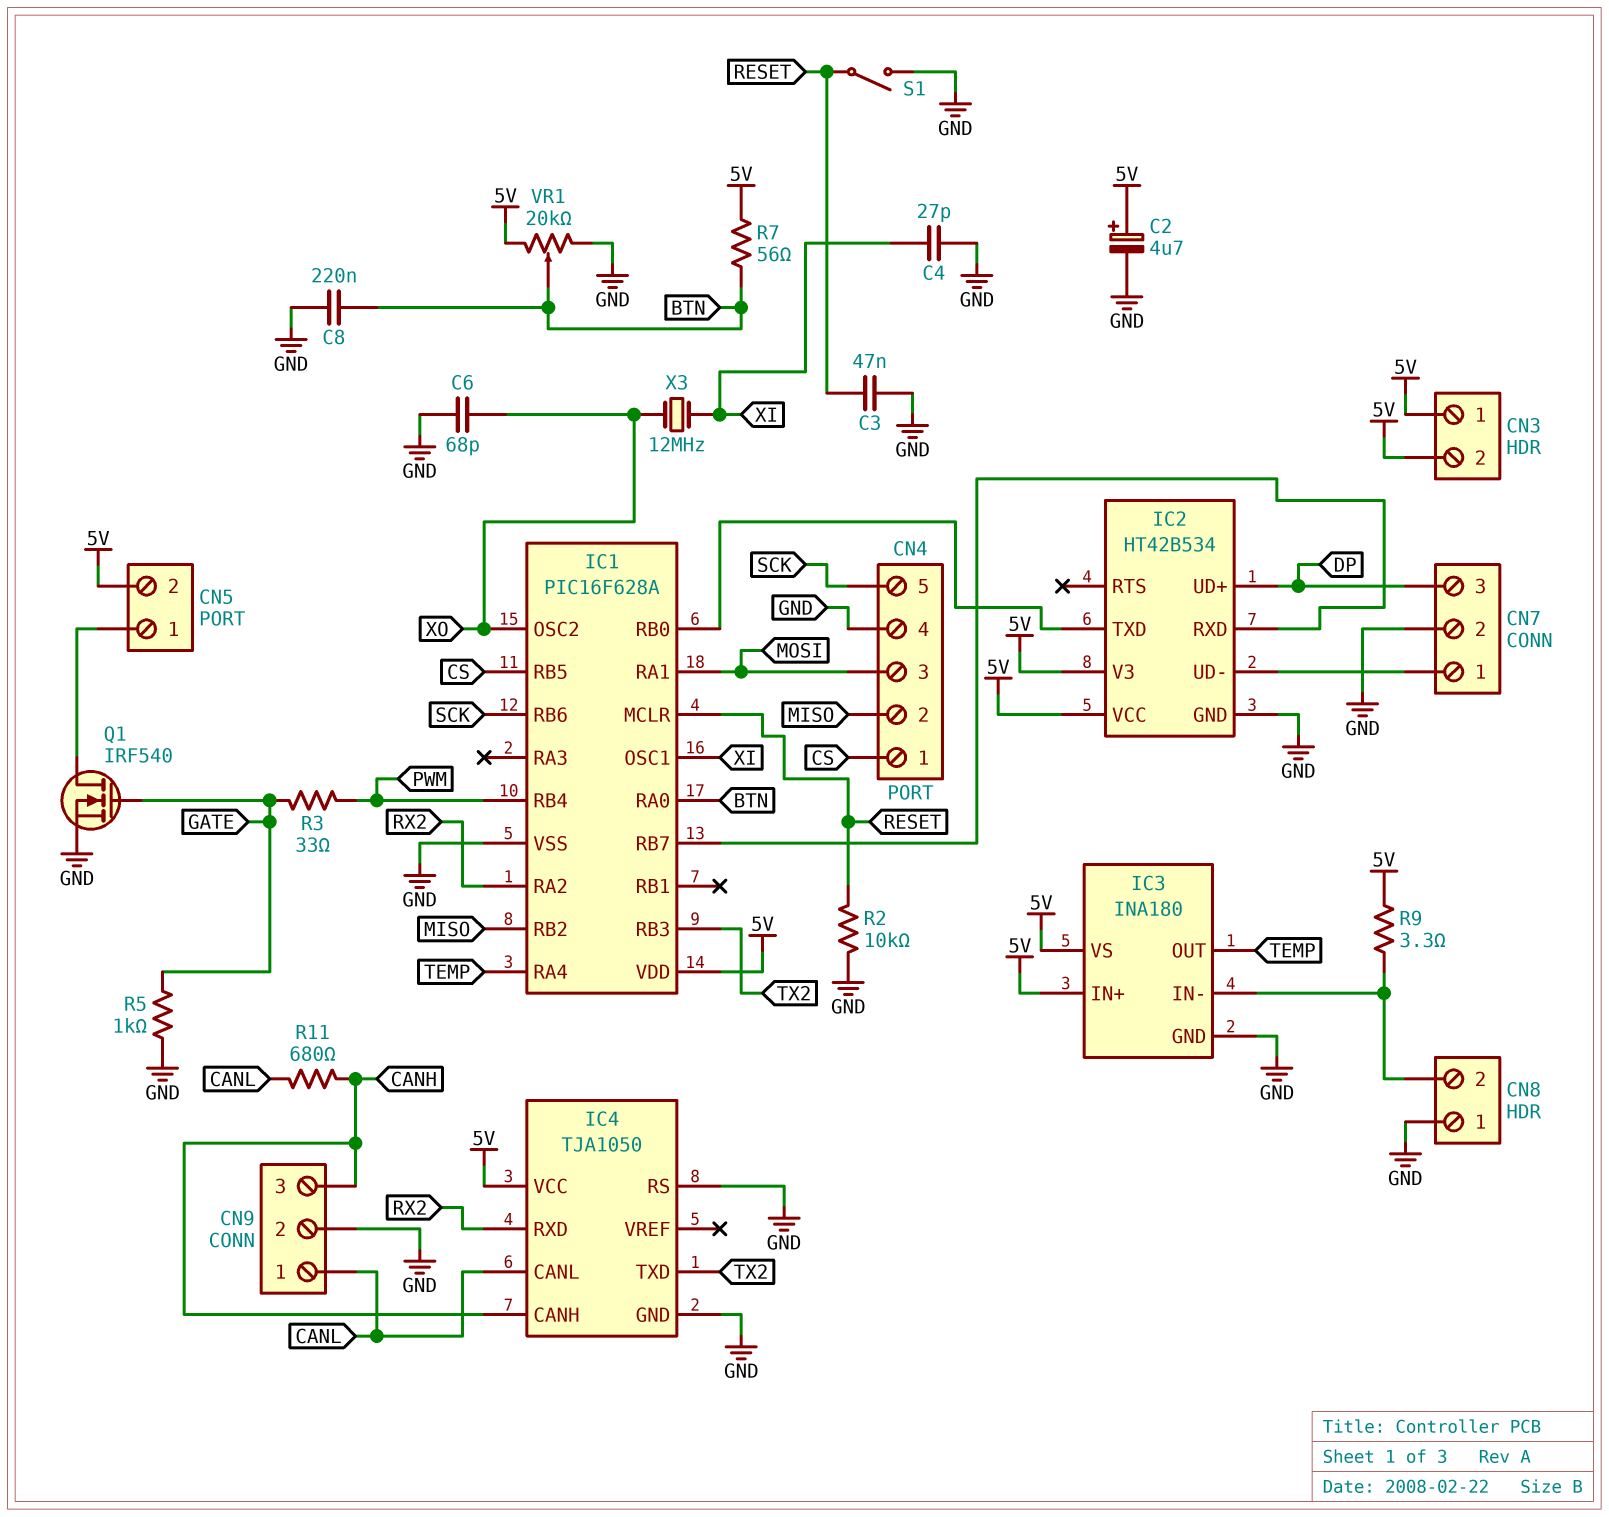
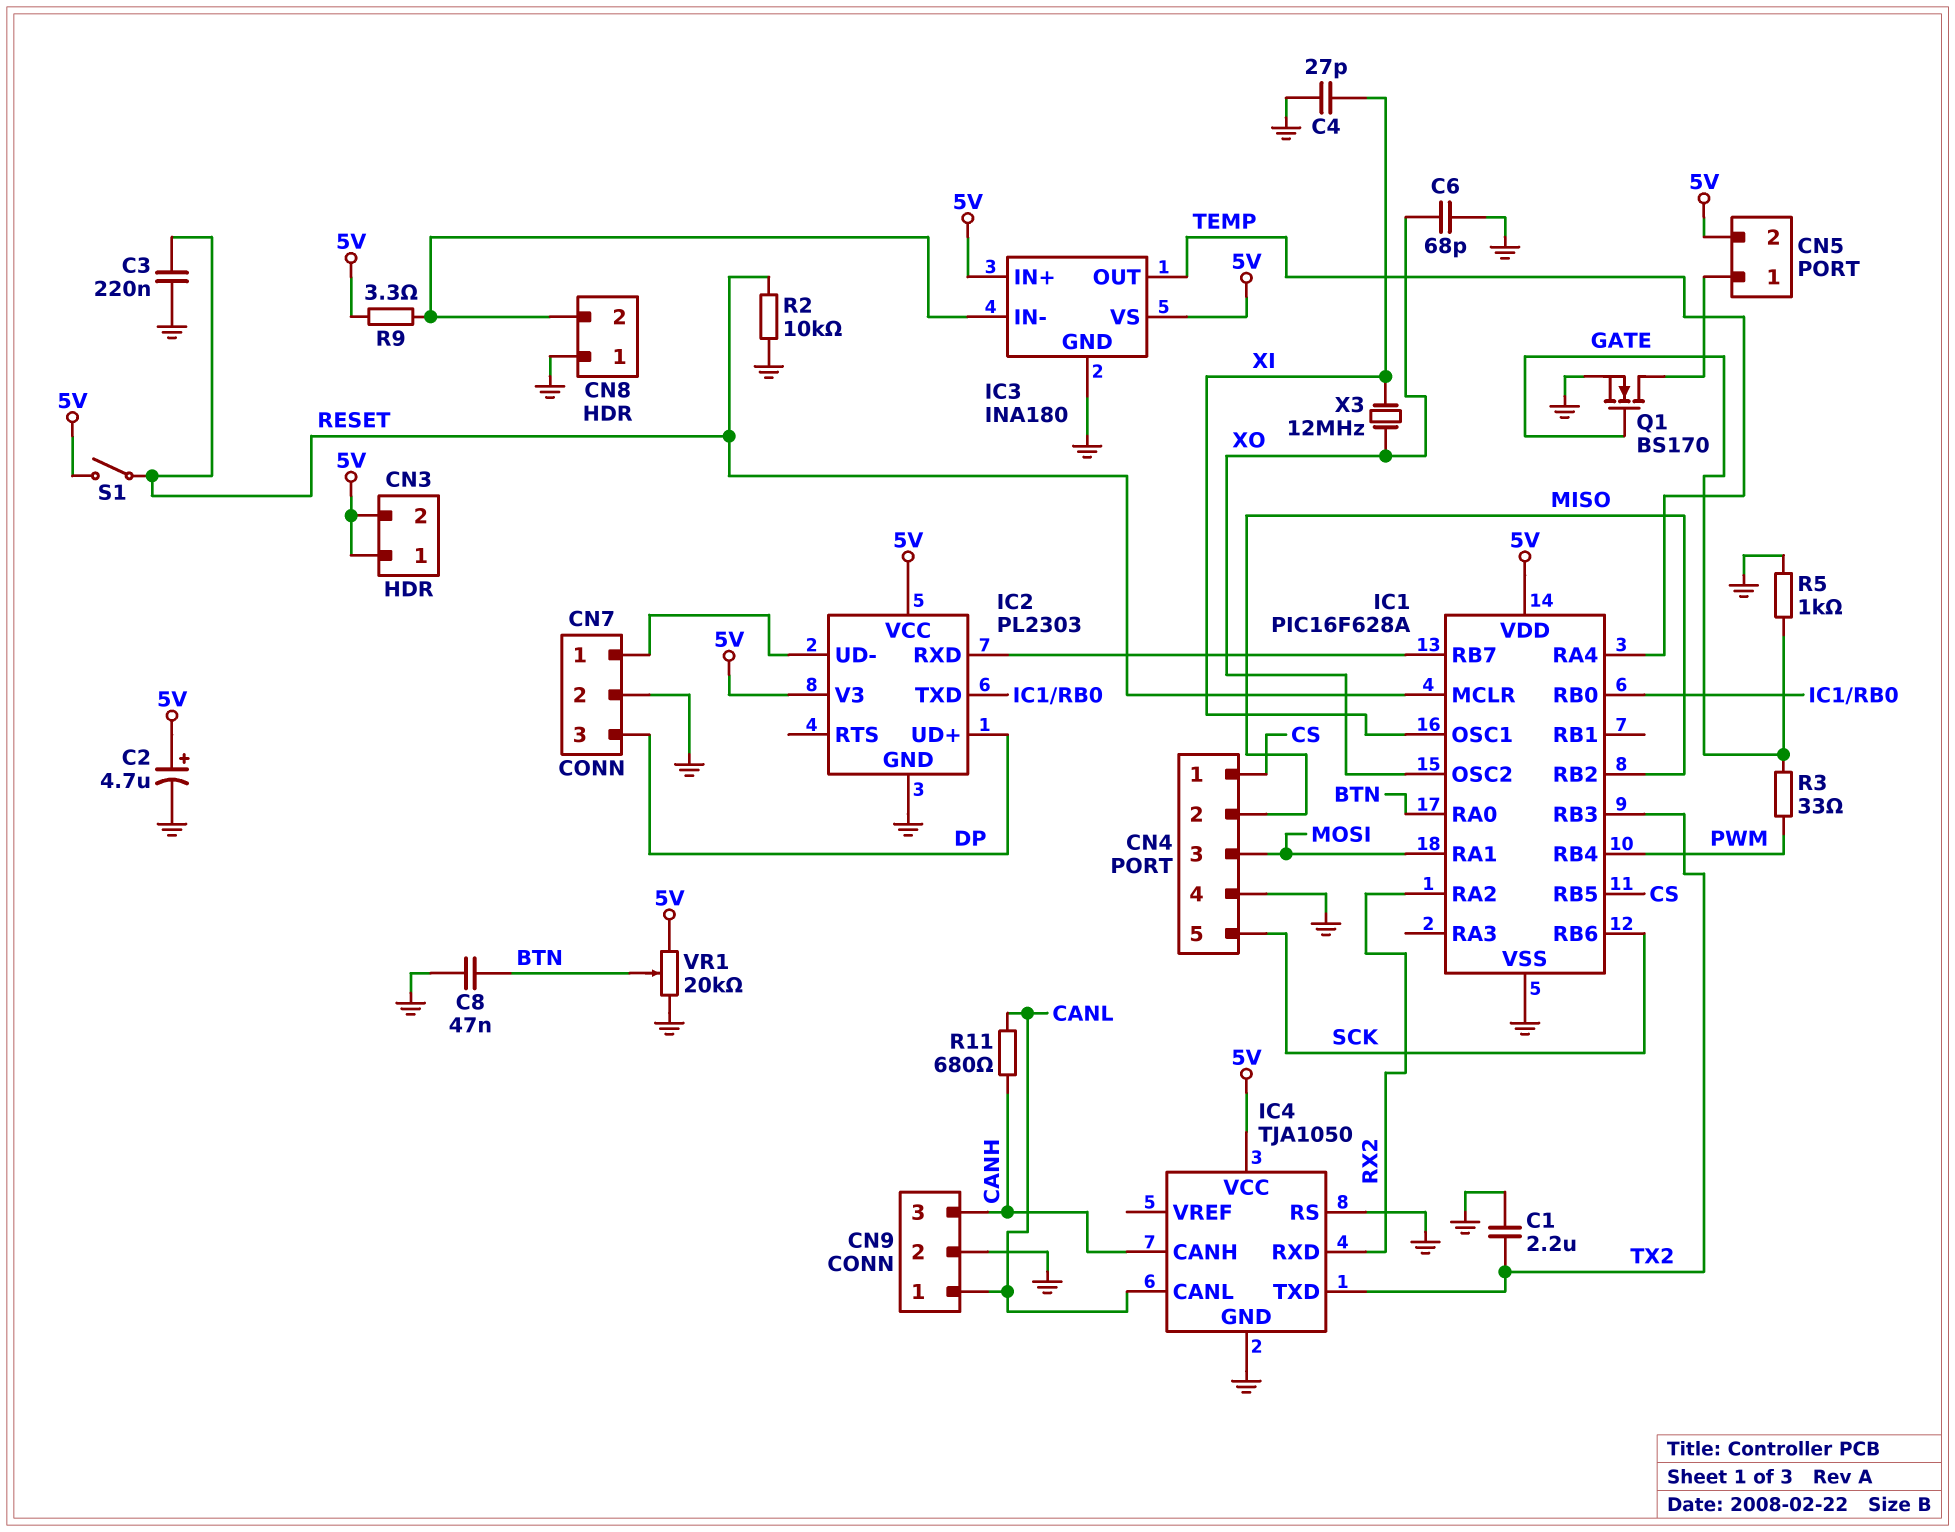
C1: none -> 2.2uF (GND, TX2)
C3: 47nF (GND, RESET) -> 220nF (GND, RESET)
C8: 220nF (BTN, GND) -> 47nF (BTN, GND)
IC2: HT42B534 -> PL2303
Q1: NMOS IRF540 (G GATE, D CN5/1, S GND) -> NMOS BS170 (G GATE, D CN5/1, S GND)
R7: 56 (5V, BTN) -> none
S1: switch (GND, RESET) -> switch (5V, RESET)

